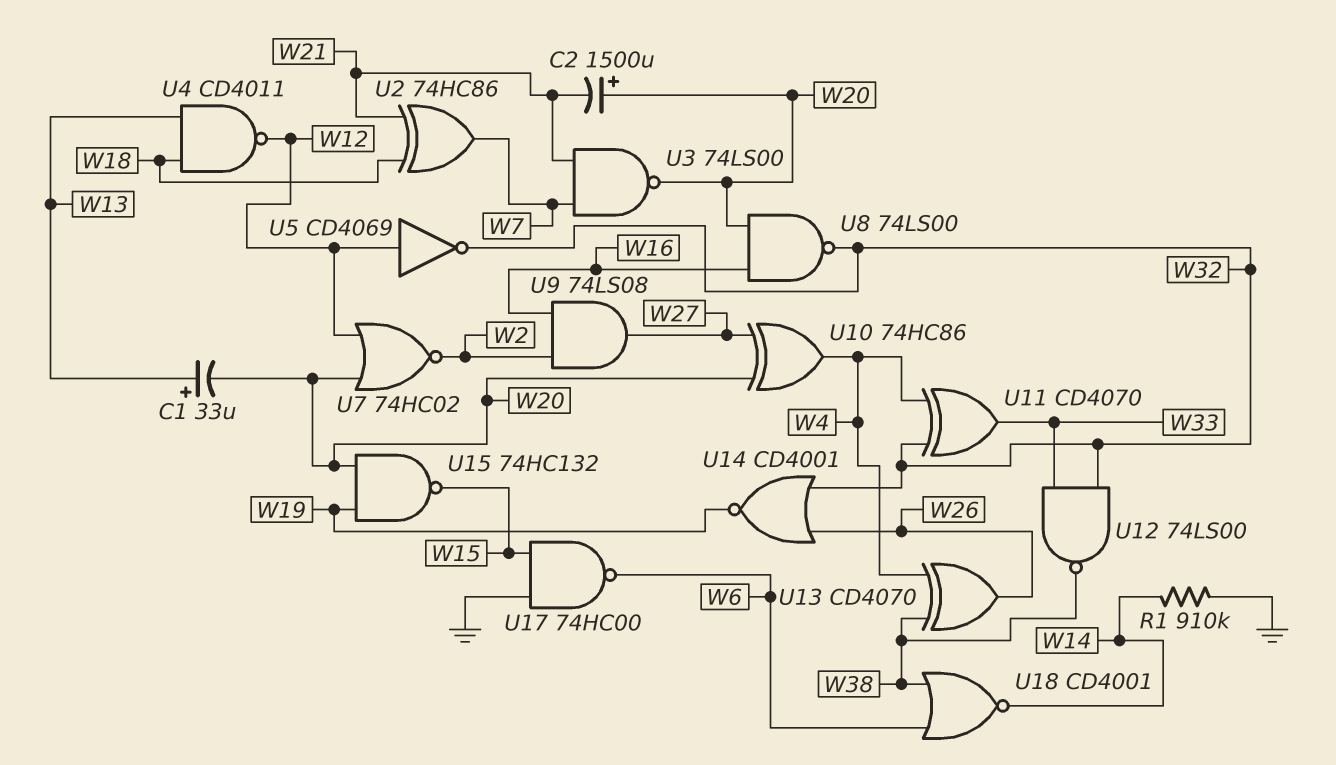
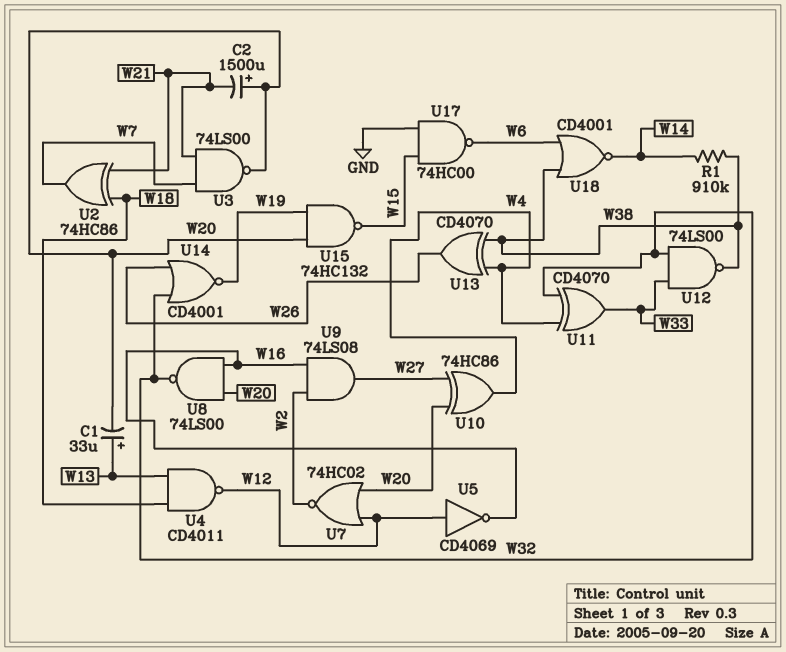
R1: 910k (GND, W14) -> 910k (W14, W38)
U5: NOT CD4069 (in W12, out W32) -> NOT CD4069 (in W12, out W16)

